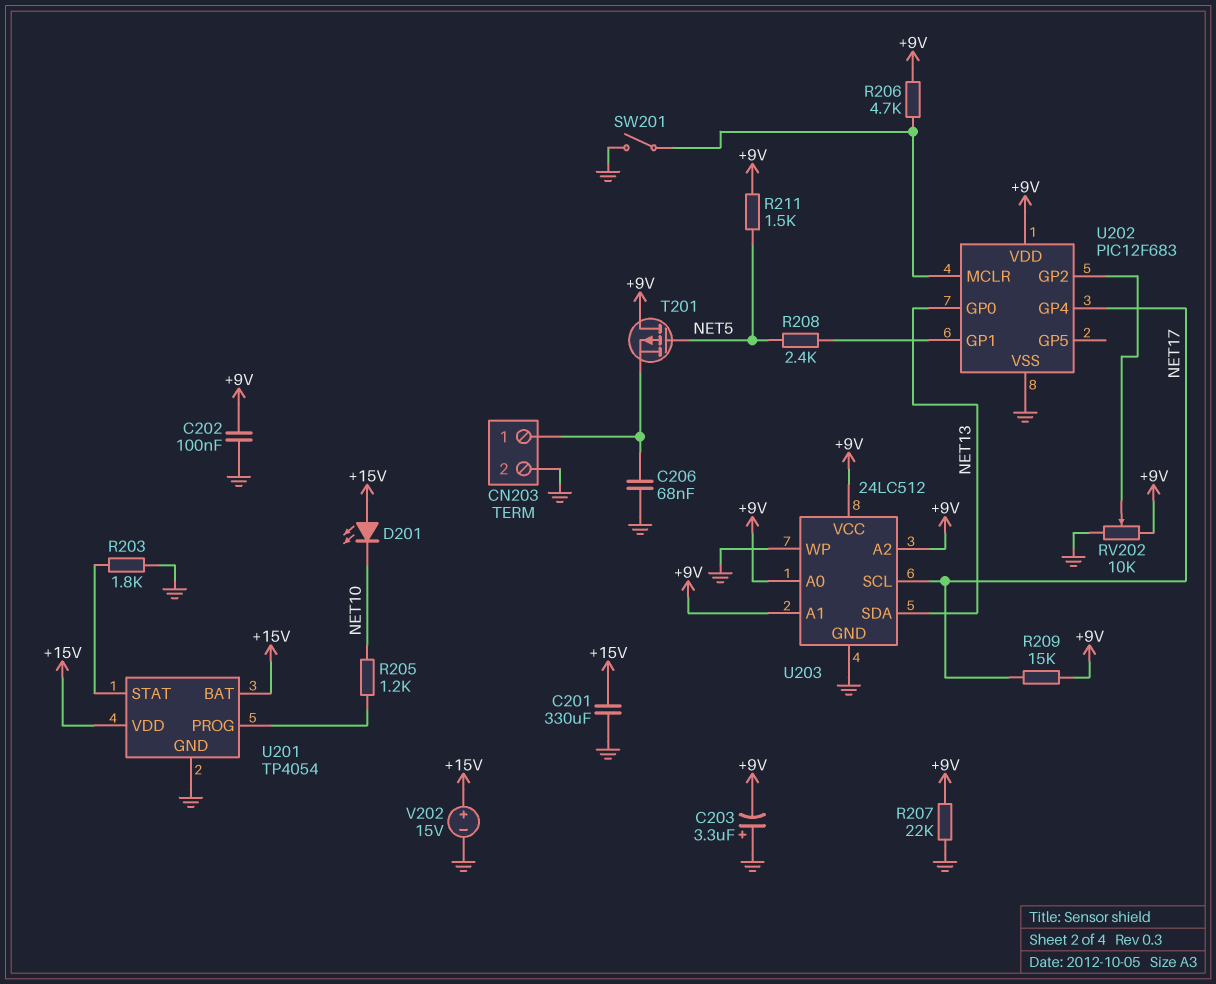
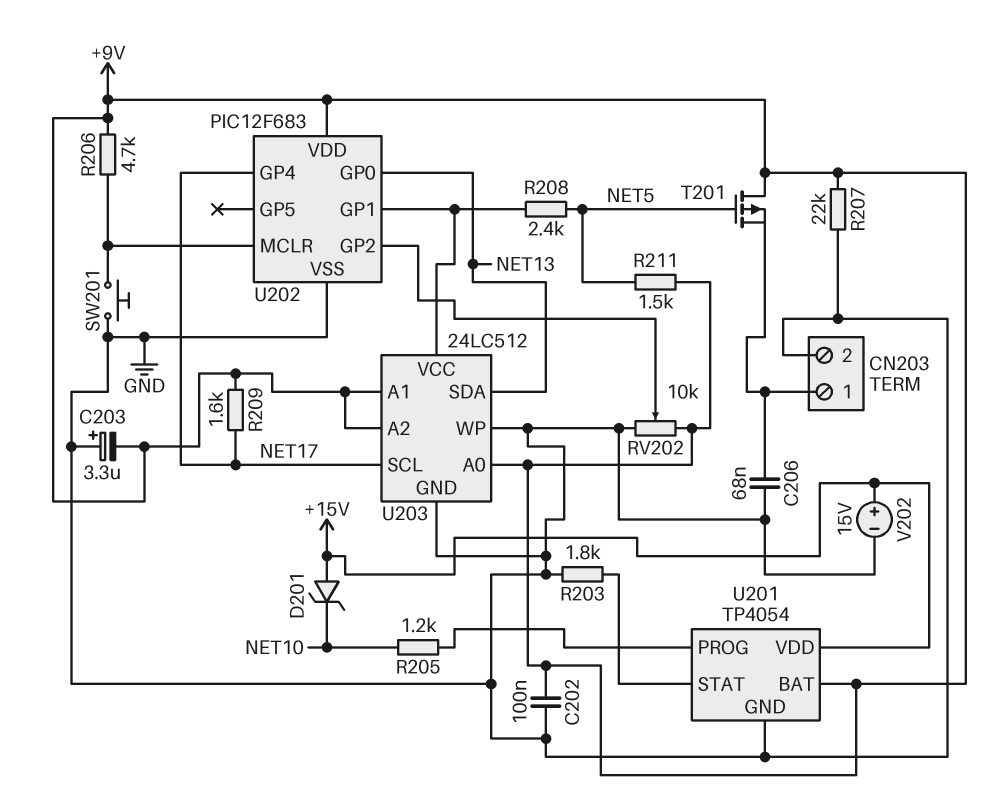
C201: 330uF (+15V, GND) -> none
D201: LED (A +15V, K NET10) -> zener (A +15V, K NET10)
R209: 15k (+9V, NET17) -> 1.6k (+9V, NET17)
SW201: switch (GND, U202/MCLR) -> button (GND, U202/MCLR)
U201 pin BAT: +15V -> +9V
U203 pin VCC: +9V -> U202/GP1

